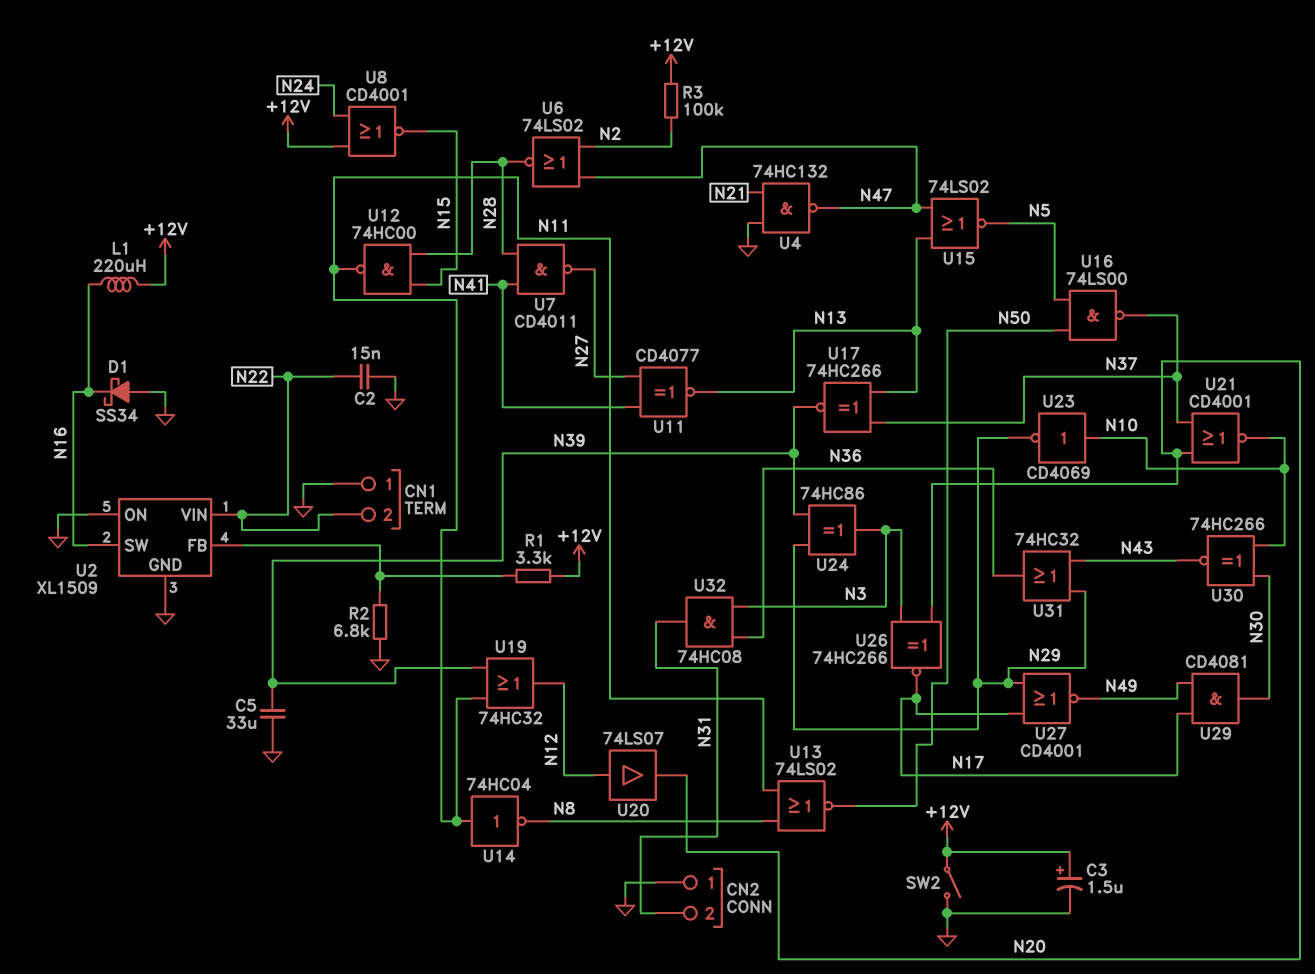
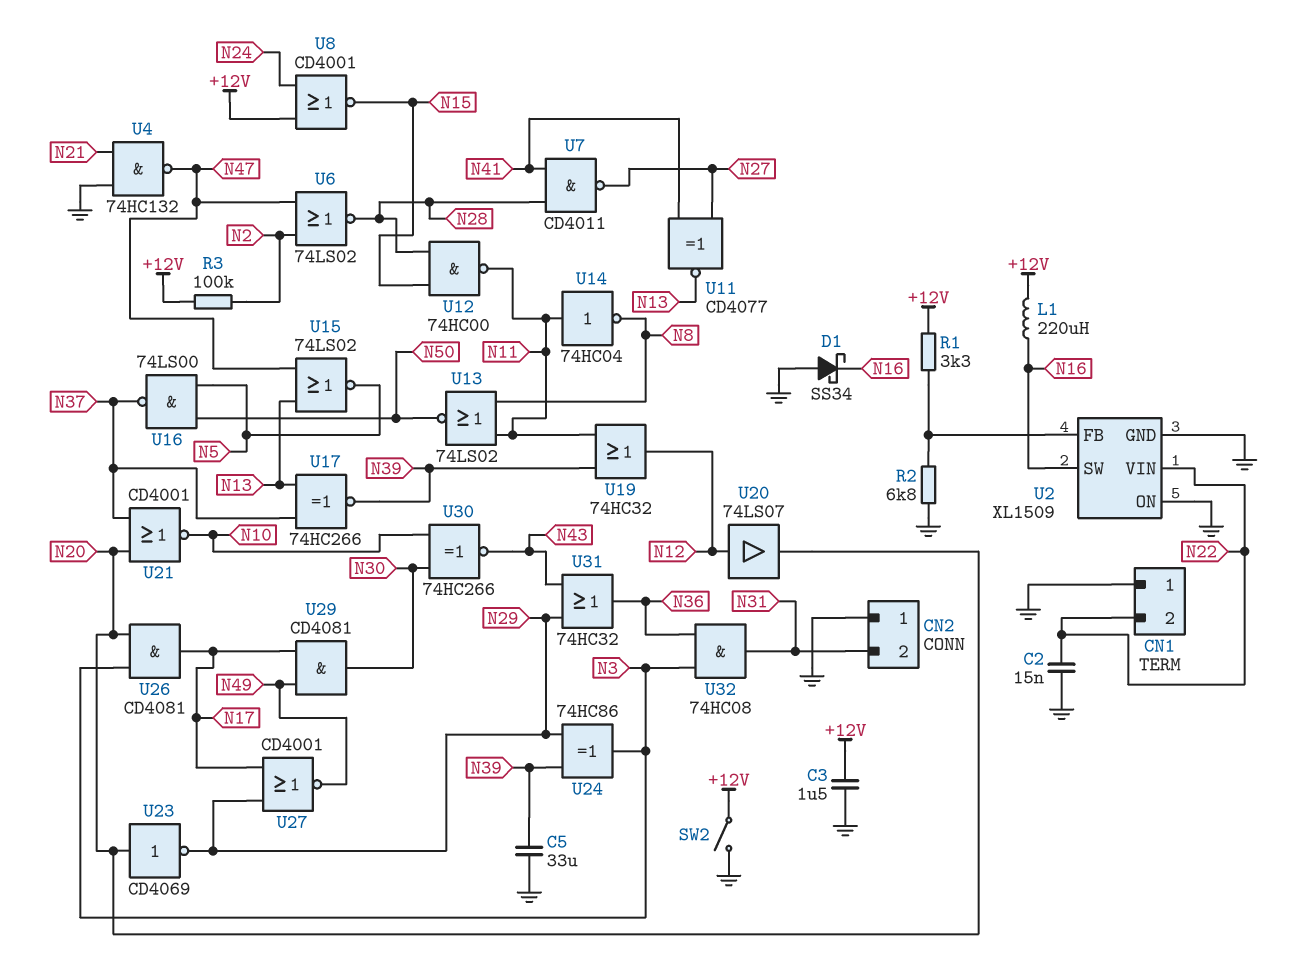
C3: 1.5uF (plus +12V, minus GND) -> 1.5uF (+12V, GND)
U23: NOT CD4069 (in N10, out N29) -> NOT CD4069 (in N20, out N29)
U26: XNOR 74HC266 (in N3, in N20, out N17) -> AND CD4081 (in N3, in N20, out N17)

